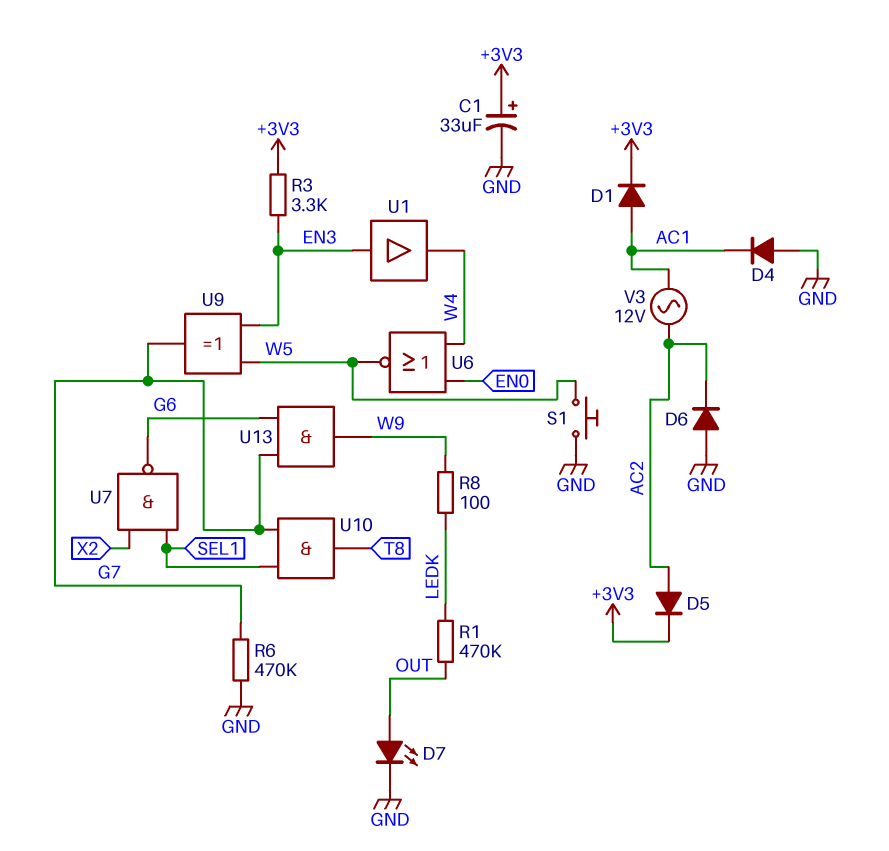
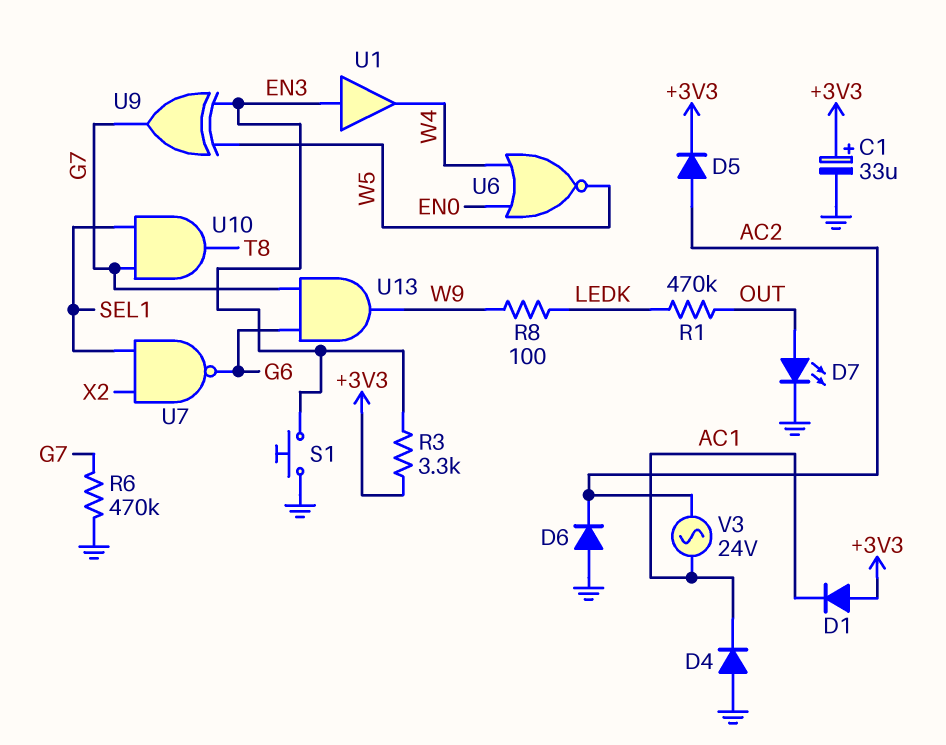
D1: diode (A AC1, K +3V3) -> diode (A +3V3, K AC1)
S1: button (GND, W5) -> button (EN3, GND)
V3: AC 12V (AC1, AC2) -> AC 24V (AC1, AC2)

